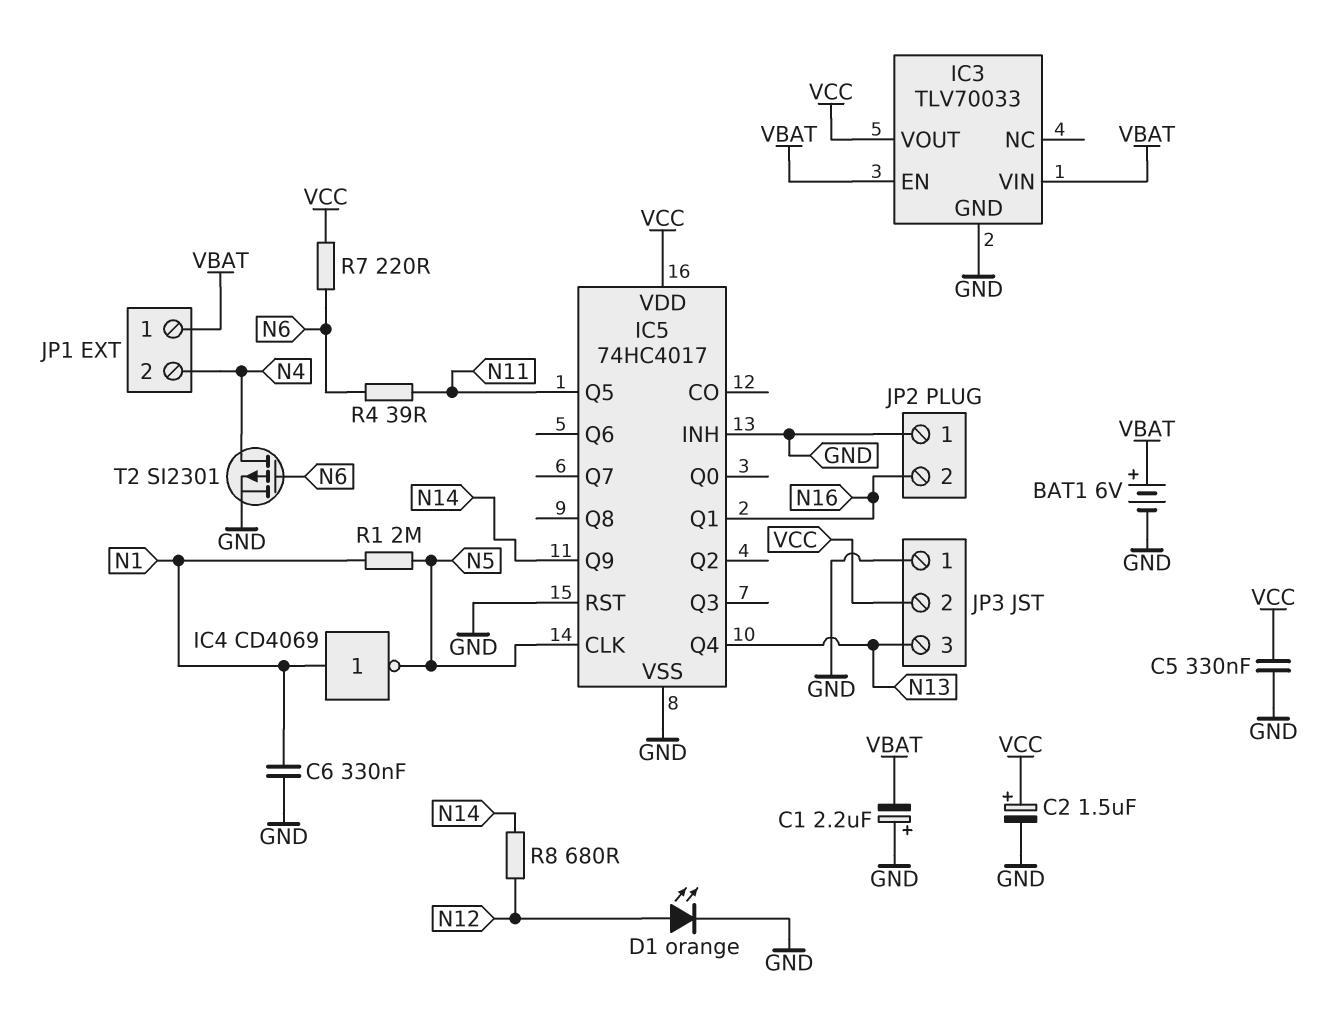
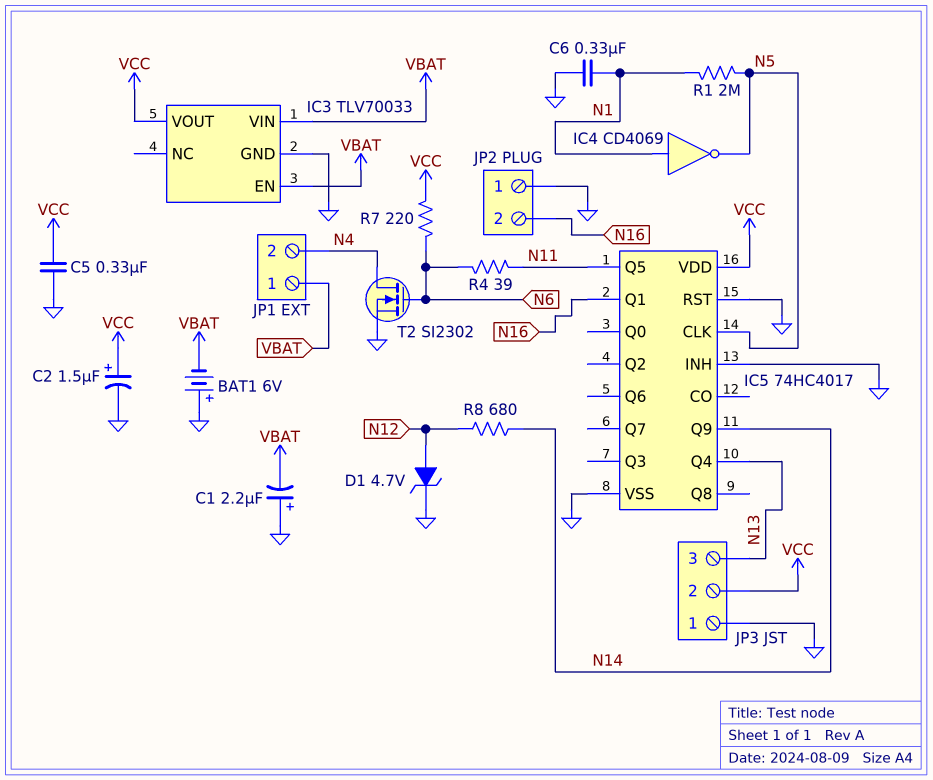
BAT1: 6V (plus VBAT, minus GND) -> 6V (plus GND, minus VBAT)
D1: LED orange (A N12, K GND) -> zener 4.7V (A N12, K GND)
T2: PMOS SI2301 (G N6, D N4, S GND) -> NMOS SI2302 (G N6, D N4, S GND)

